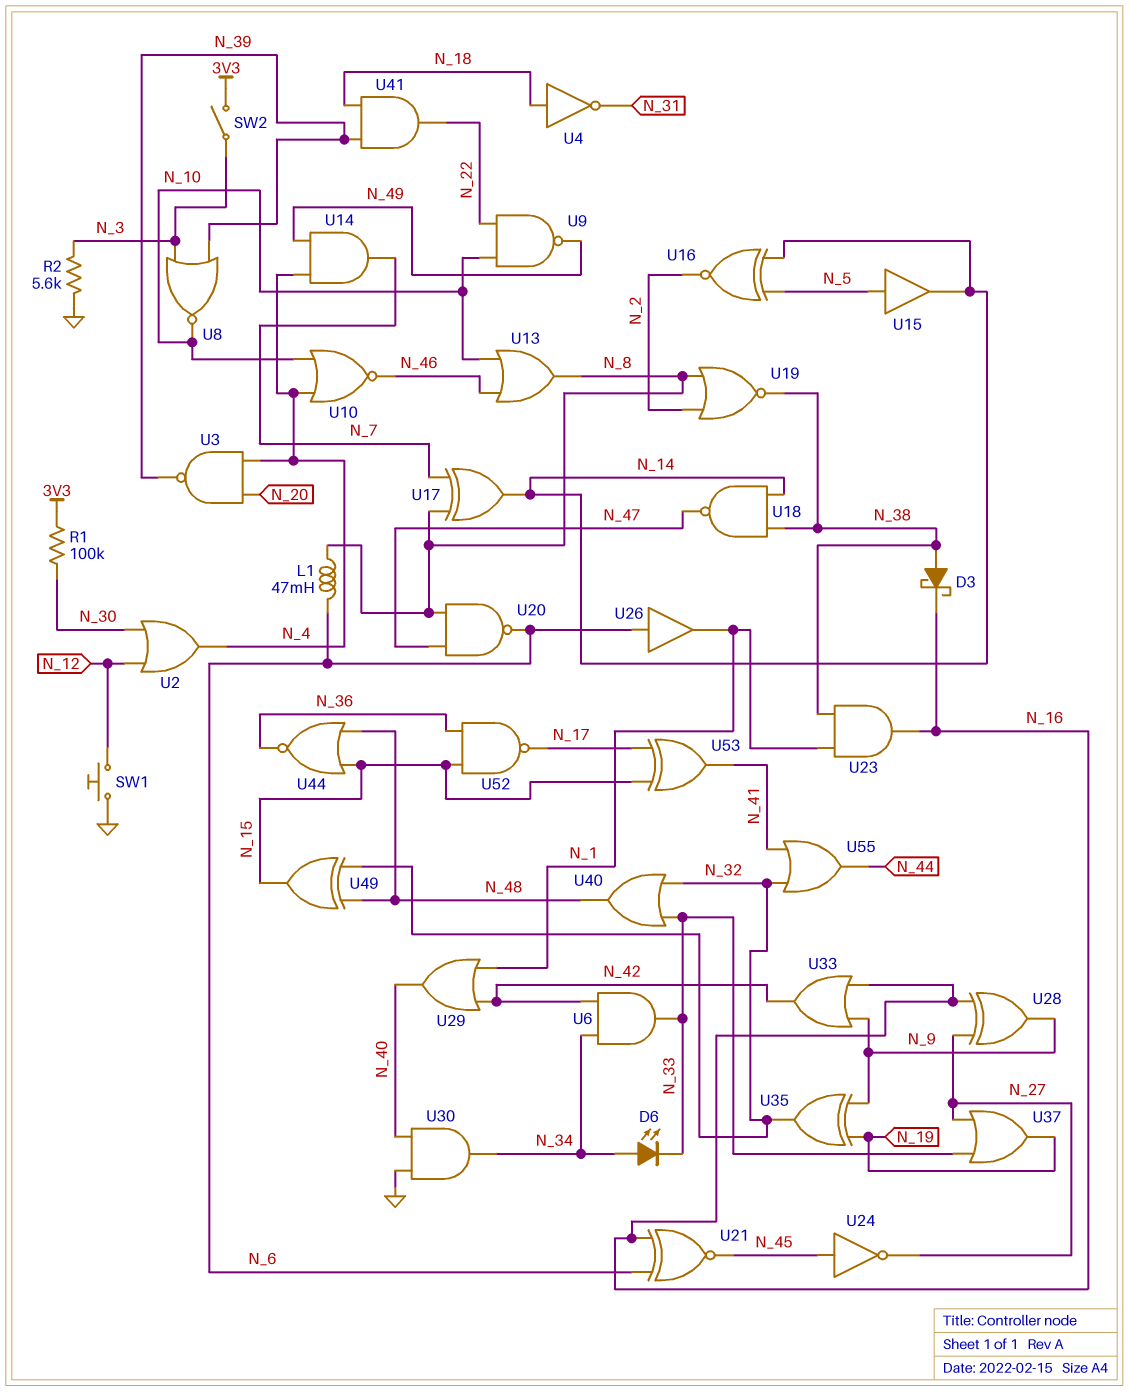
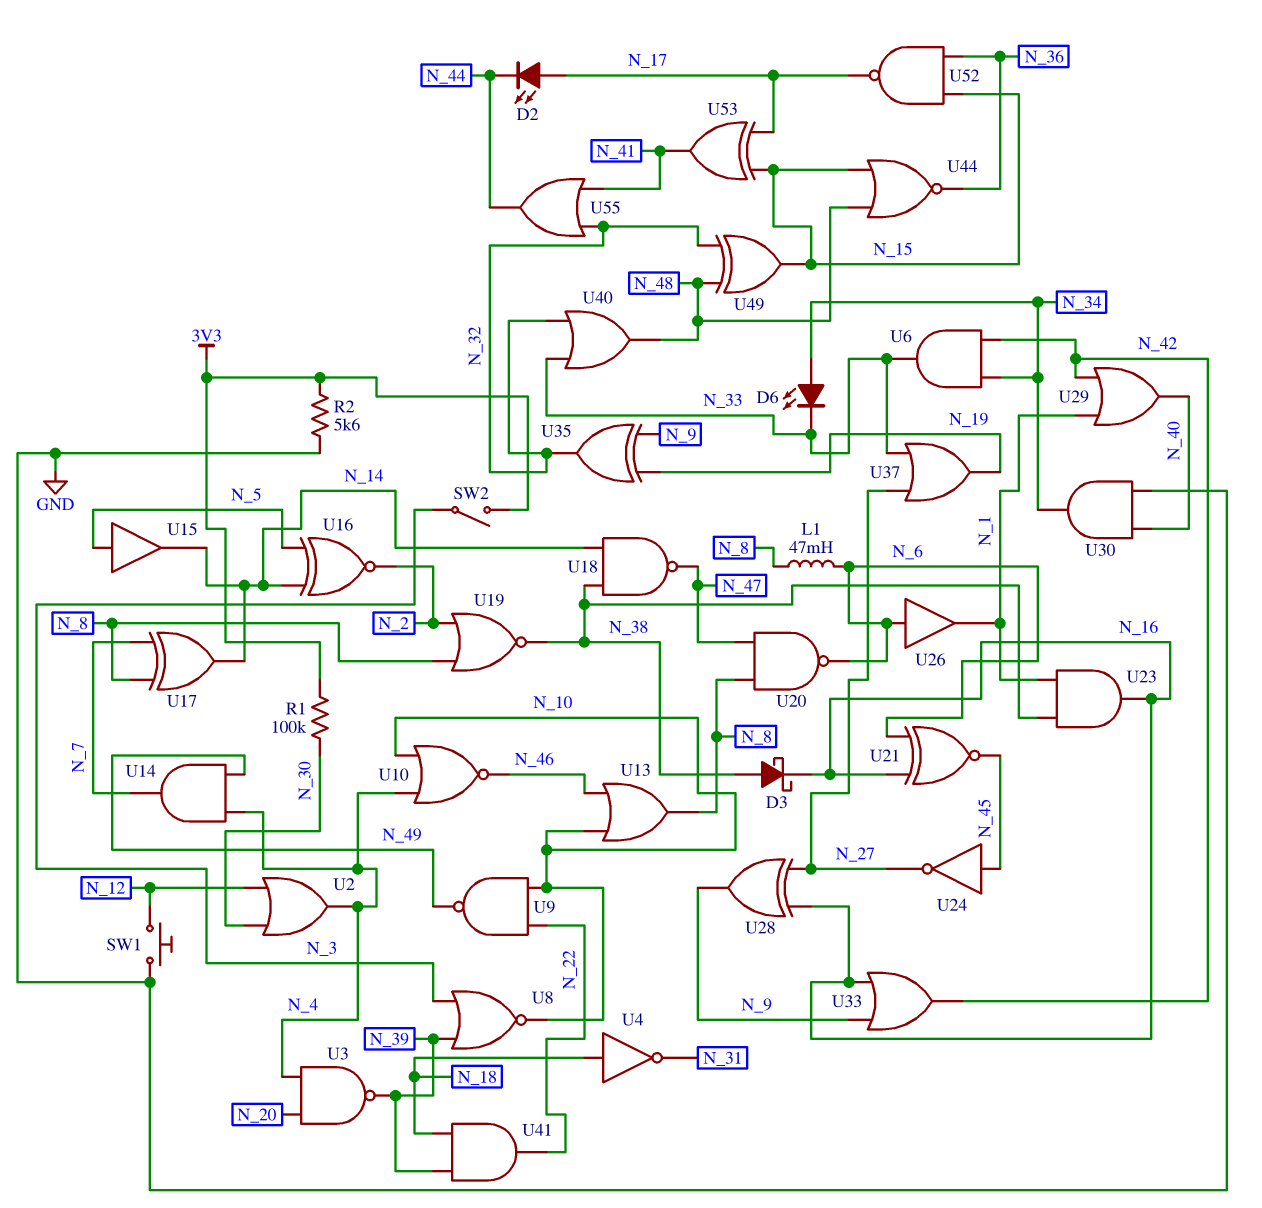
D2: none -> LED (A N_17, K N_44)
R2: 5.6k (GND, N_3) -> 5.6k (3V3, GND)

